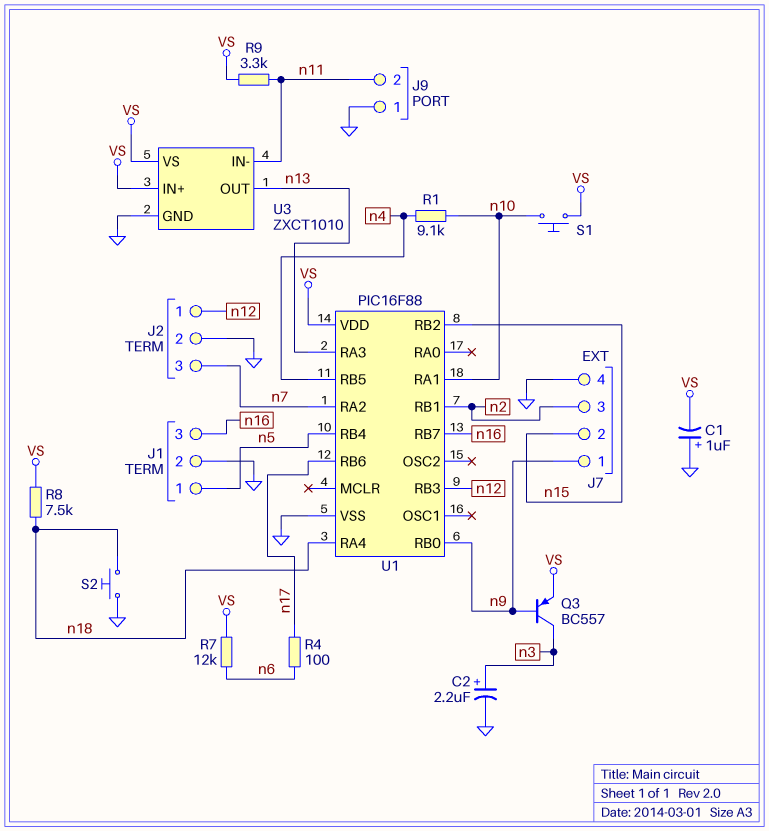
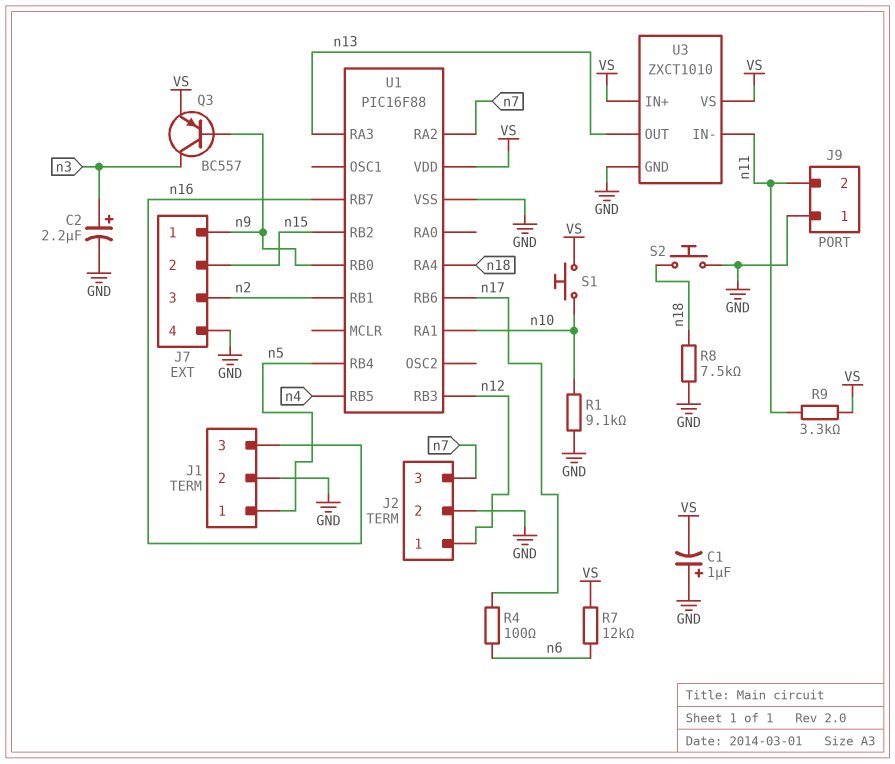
R1: 9.1k (n4, n10) -> 9.1k (GND, n10)
R8: 7.5k (VS, n18) -> 7.5k (GND, n18)

